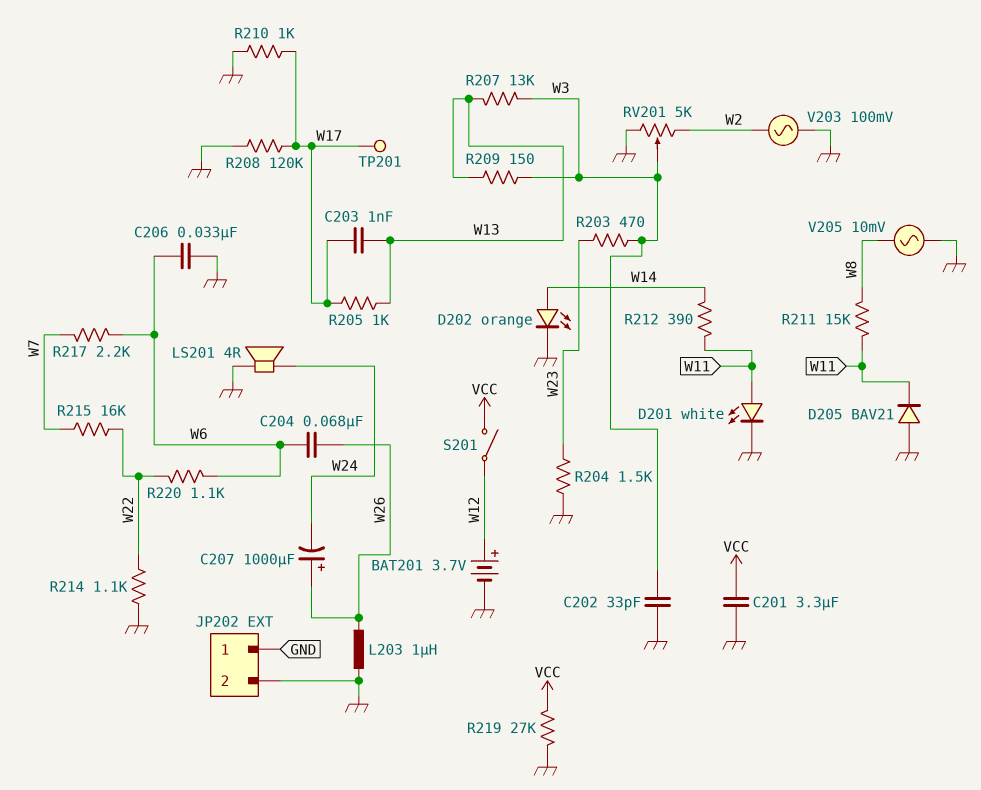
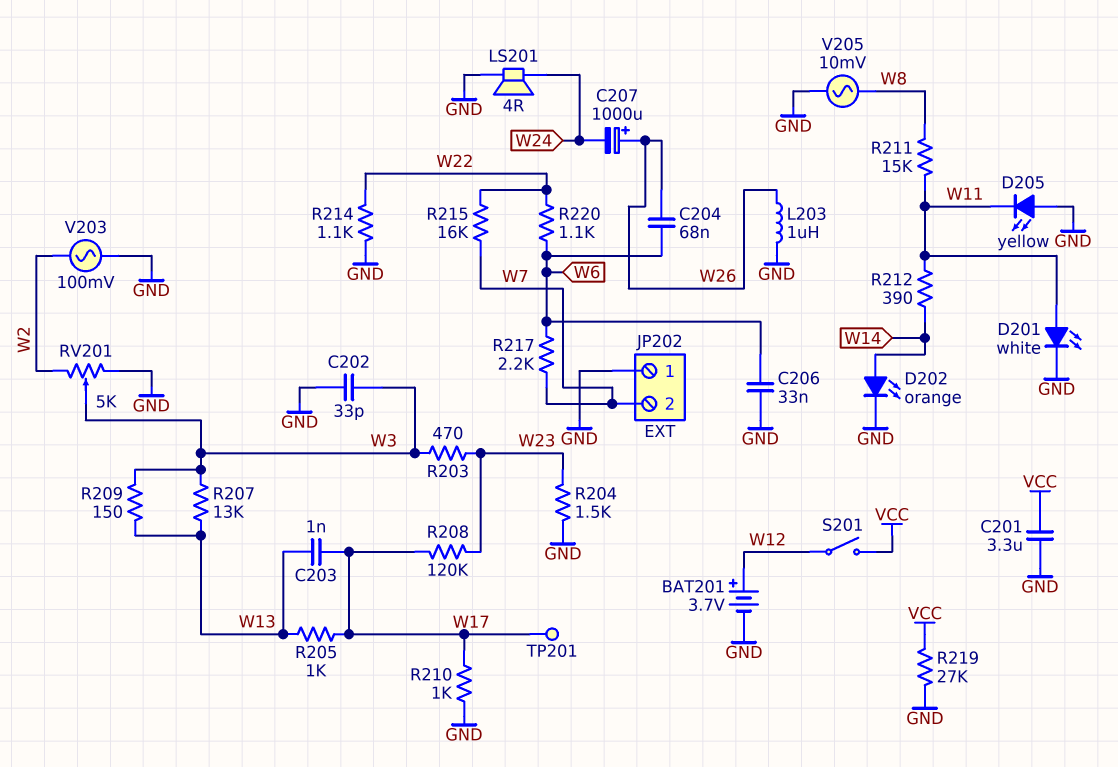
D205: diode BAV21 (A GND, K W11) -> LED yellow (A GND, K W11)
JP202 pin 2: GND -> W7
R208: 120k (GND, W17) -> 120k (W17, W23)

